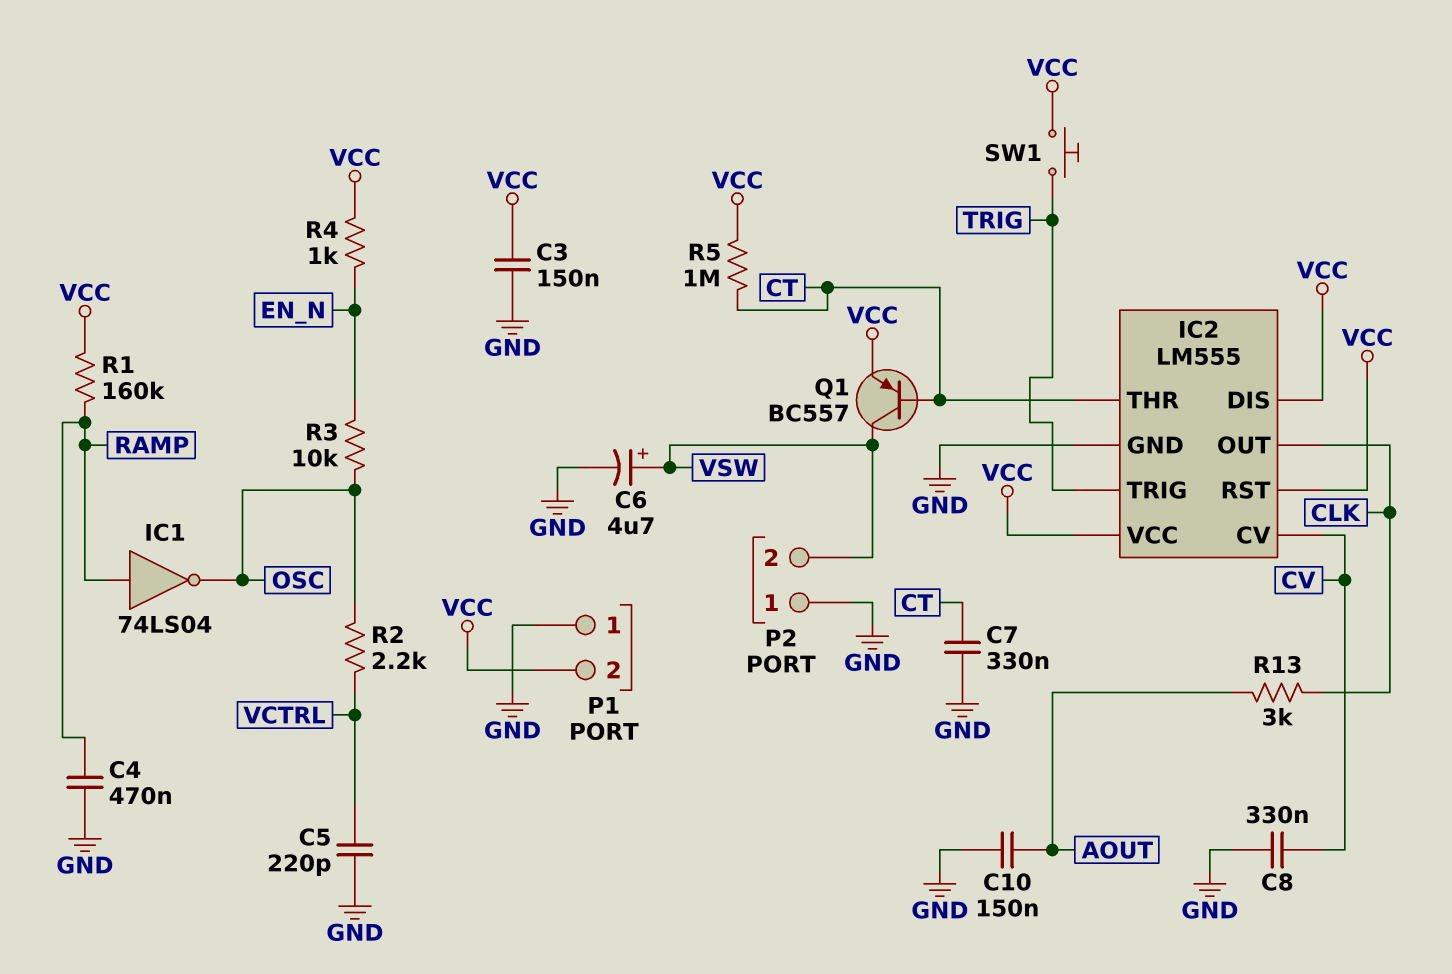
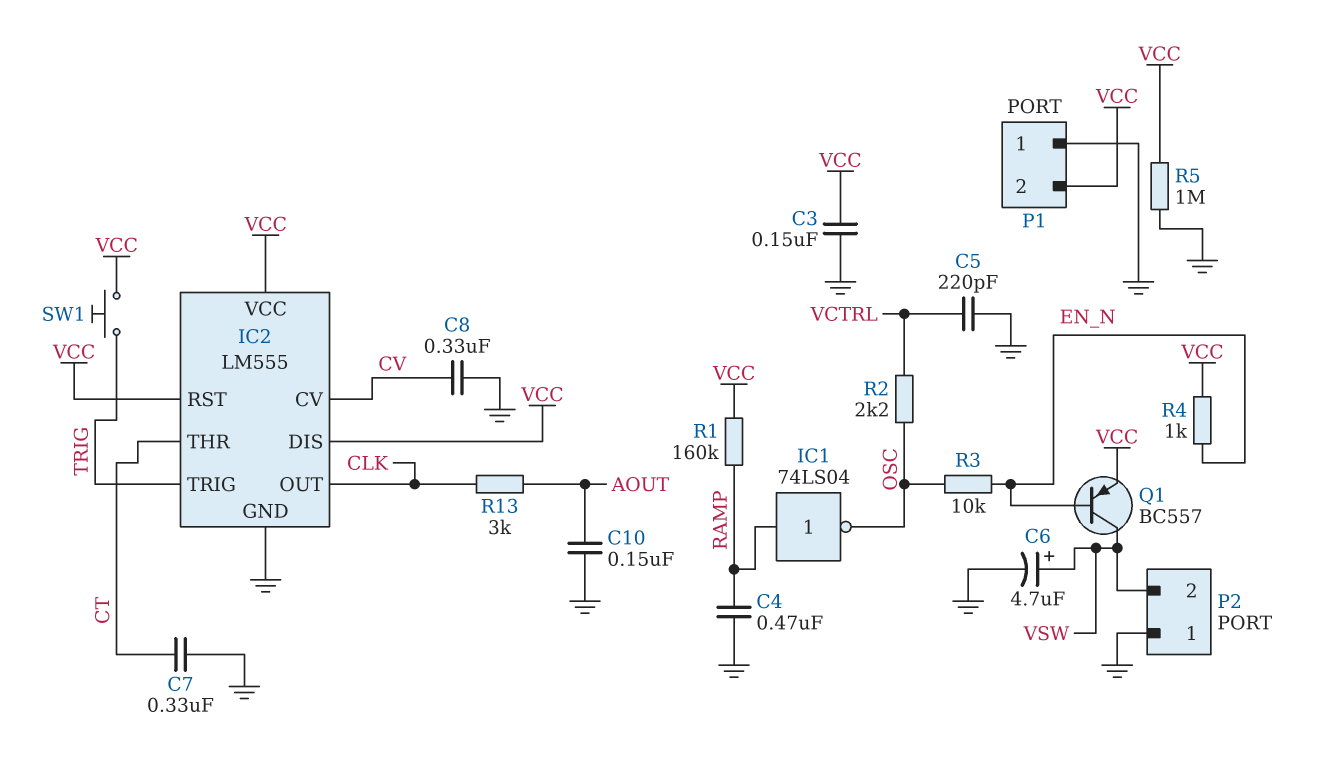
Q1: PNP BC557 (B CT, C VSW, E VCC) -> PNP BC557 (B EN_N, C VSW, E VCC)
R5: 1M (CT, VCC) -> 1M (GND, VCC)

